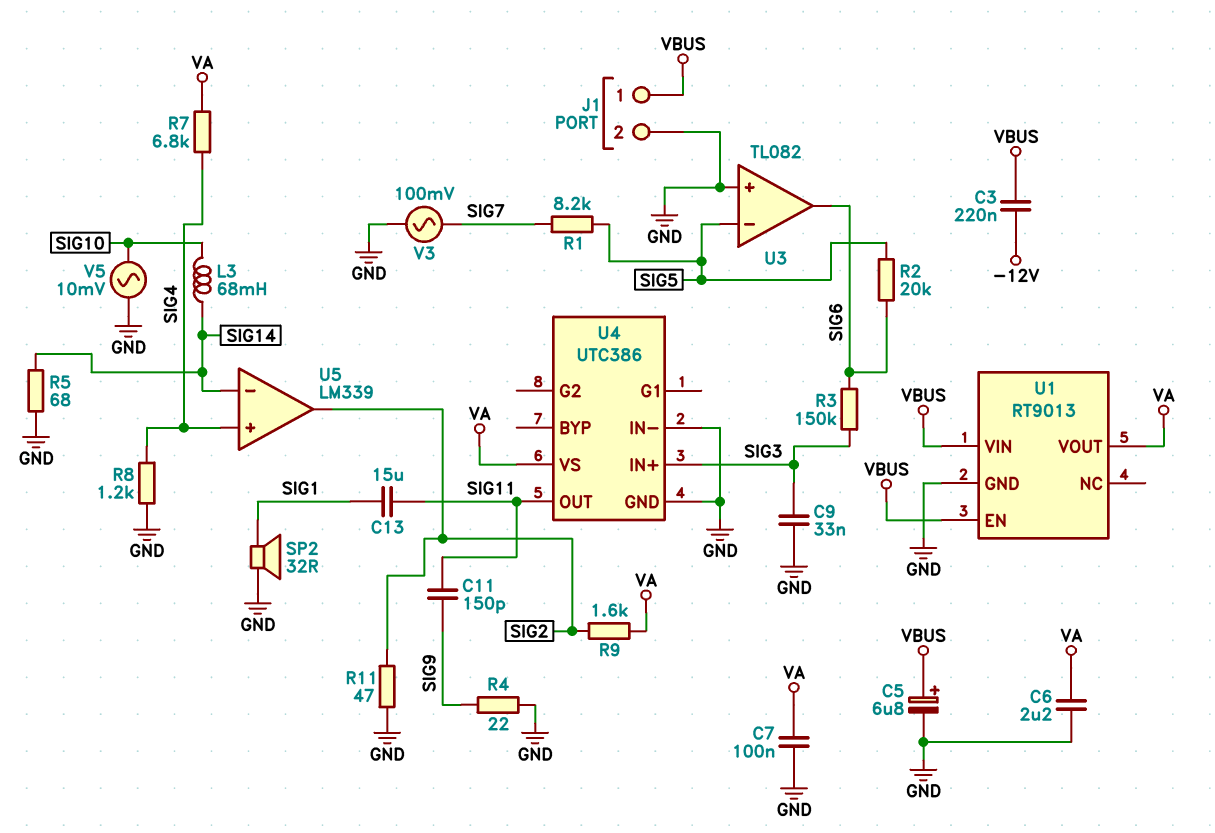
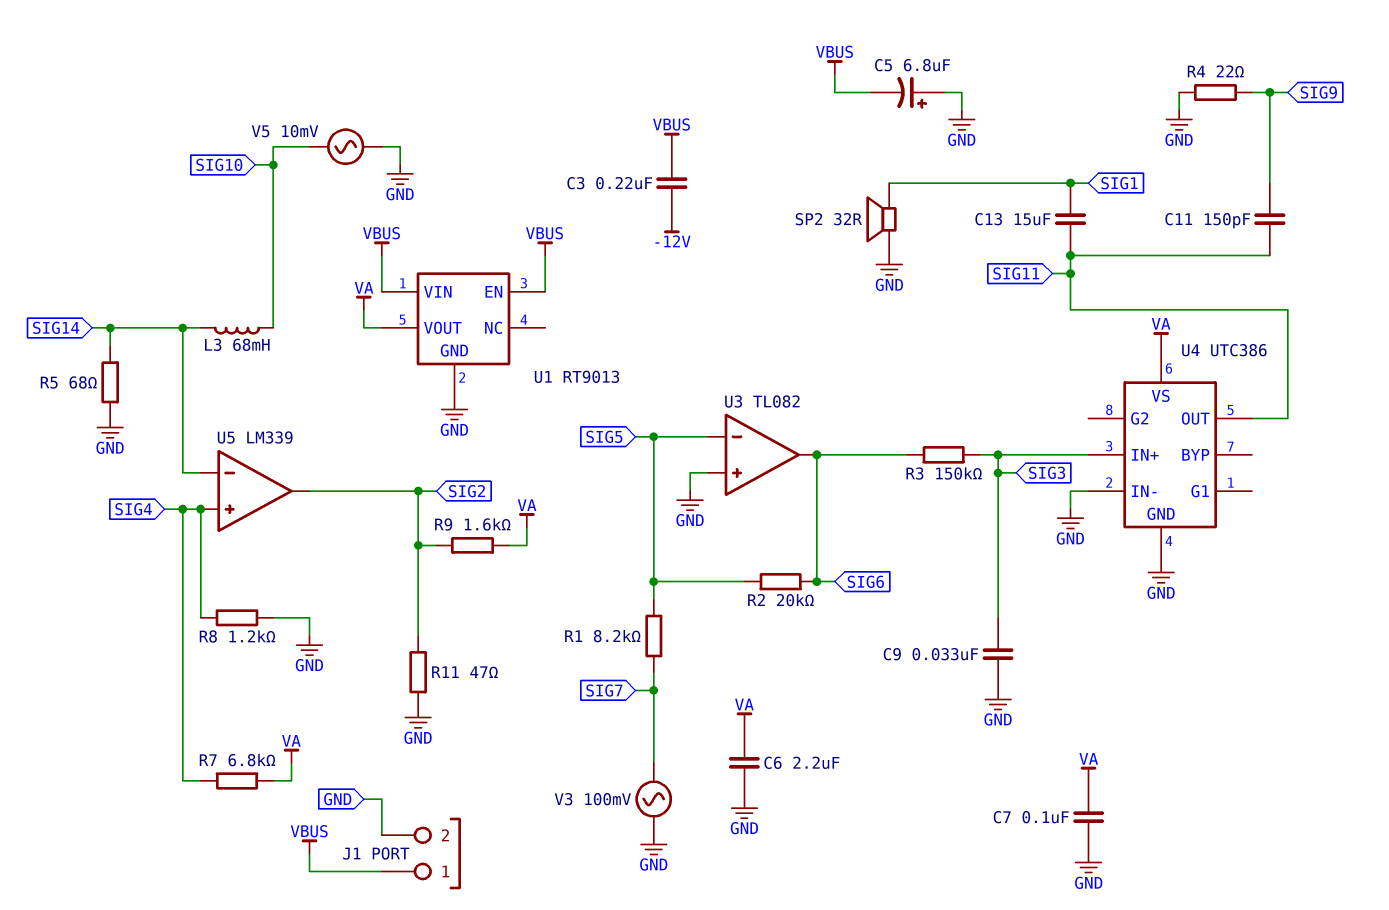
C5: 6.8uF (plus VBUS, minus GND) -> 6.8uF (plus GND, minus VBUS)

